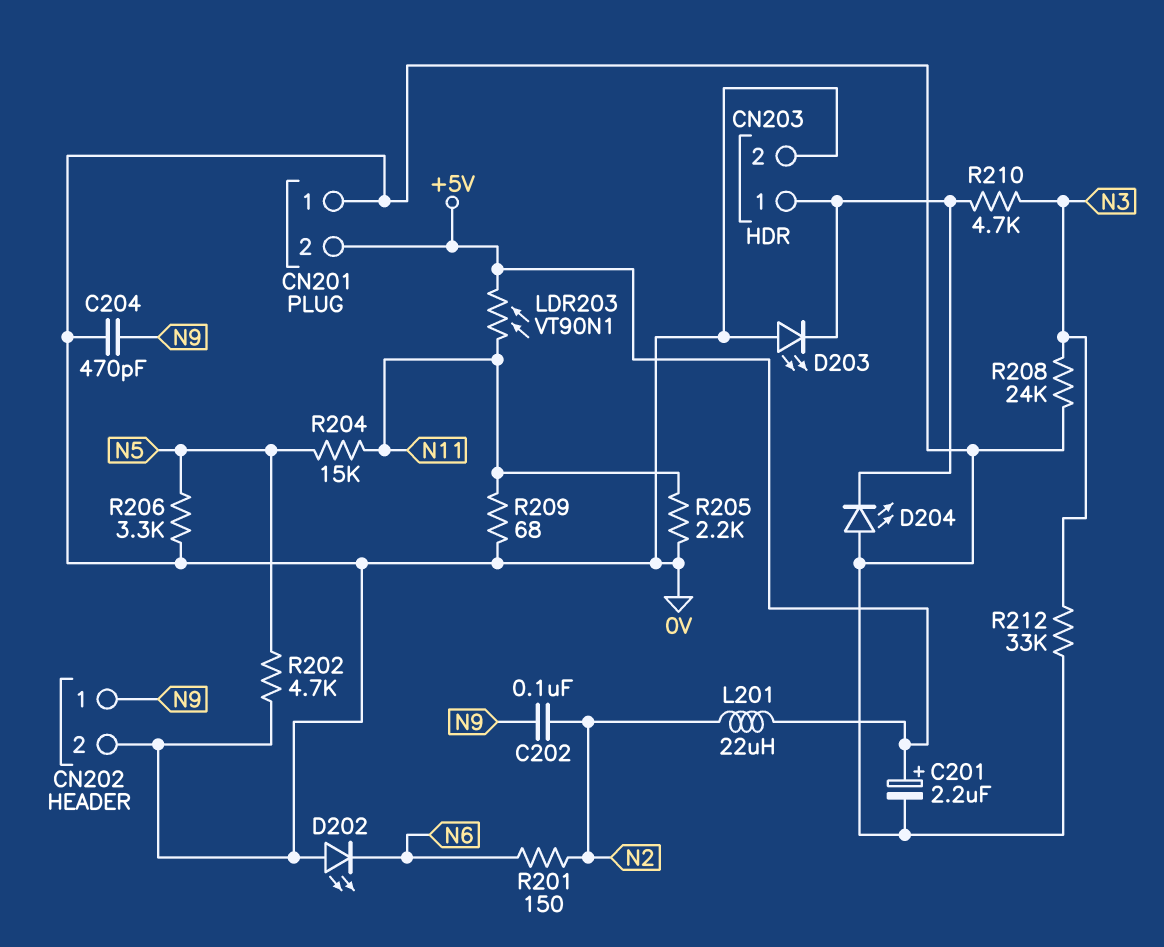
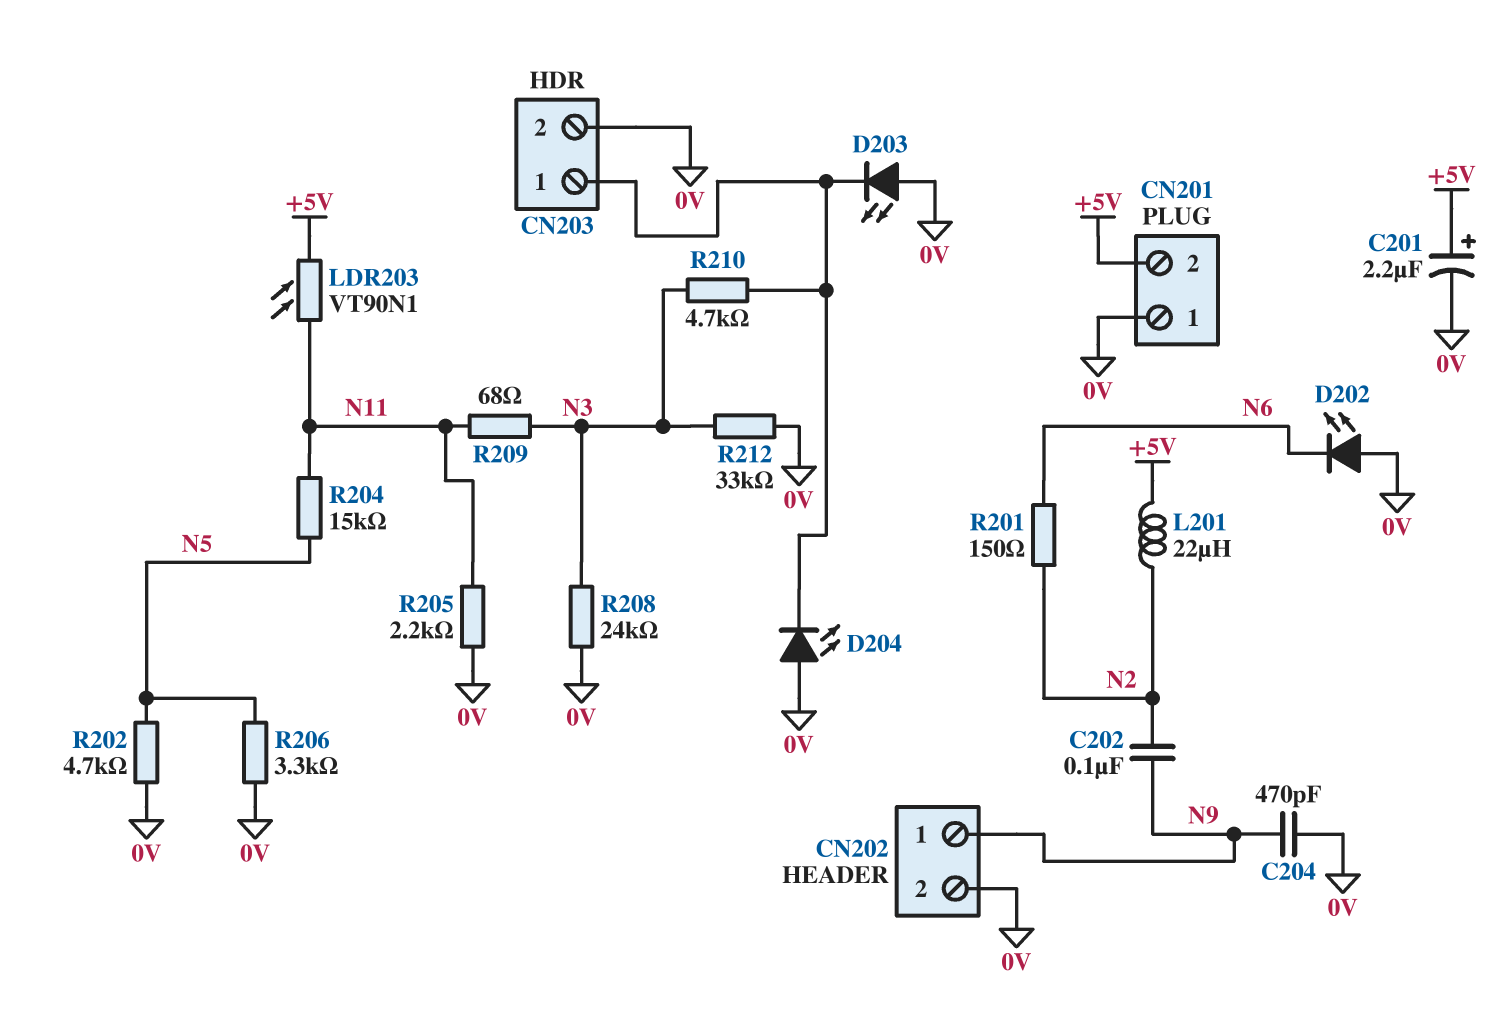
R209: 68 (0V, N11) -> 68 (N3, N11)

